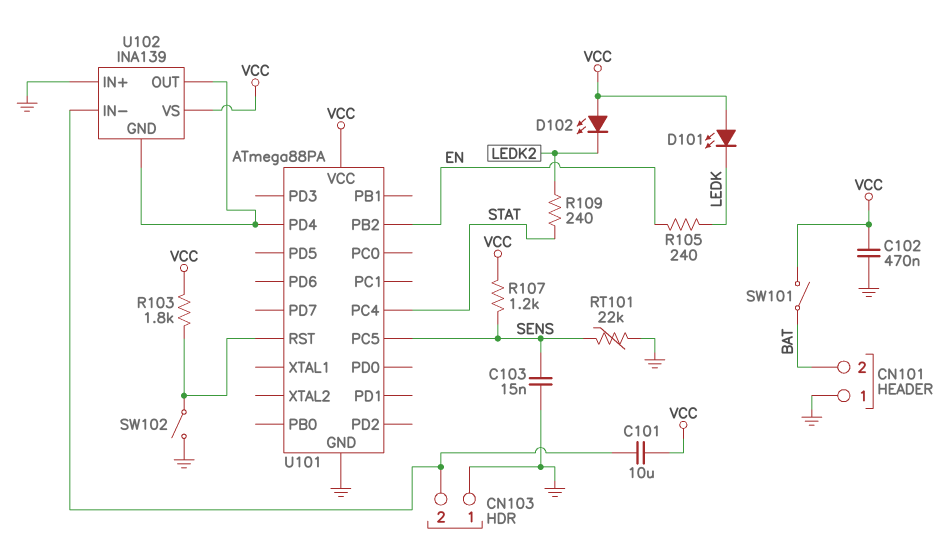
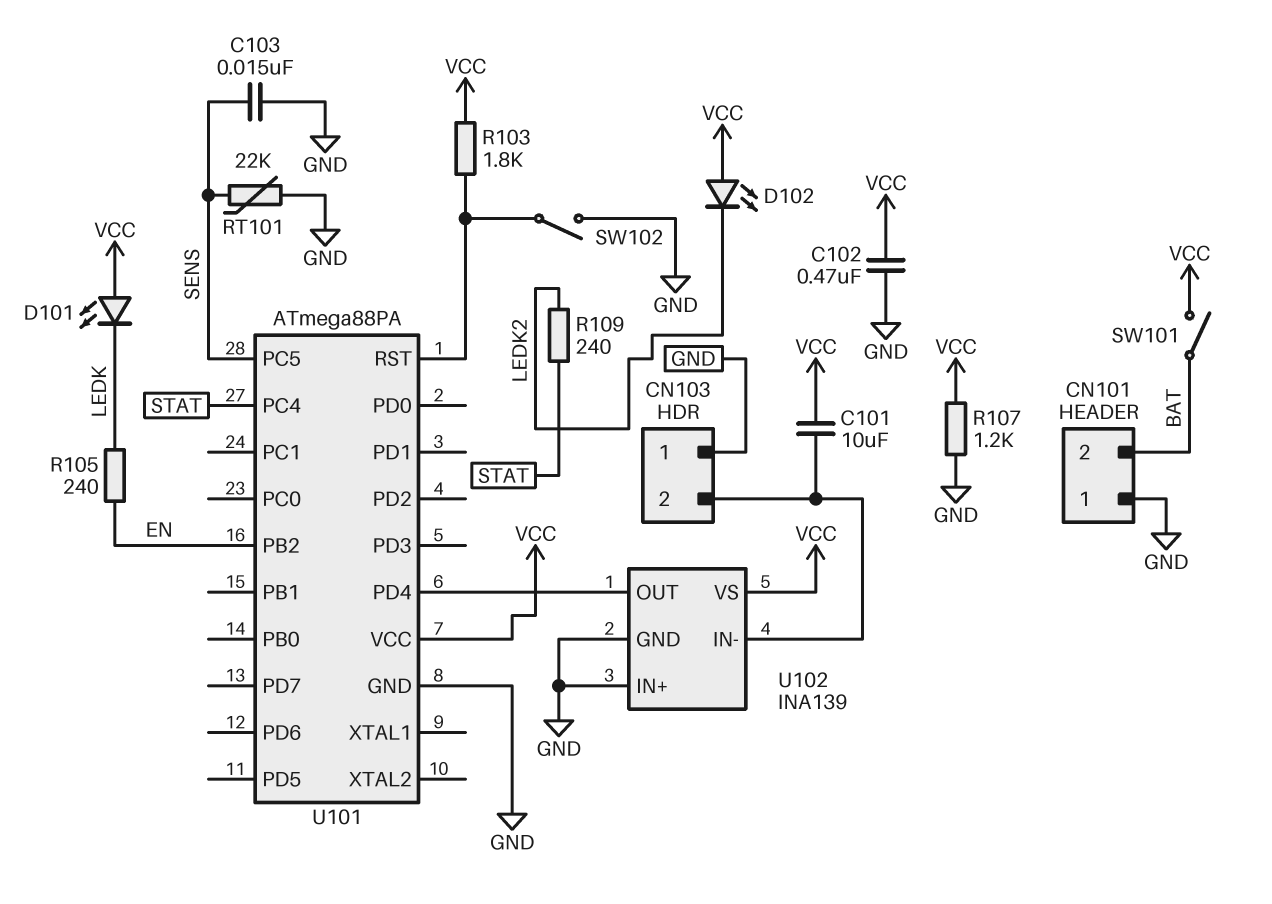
R107: 1.2k (SENS, VCC) -> 1.2k (GND, VCC)
U102 pin GND: U101/PD4 -> GND

